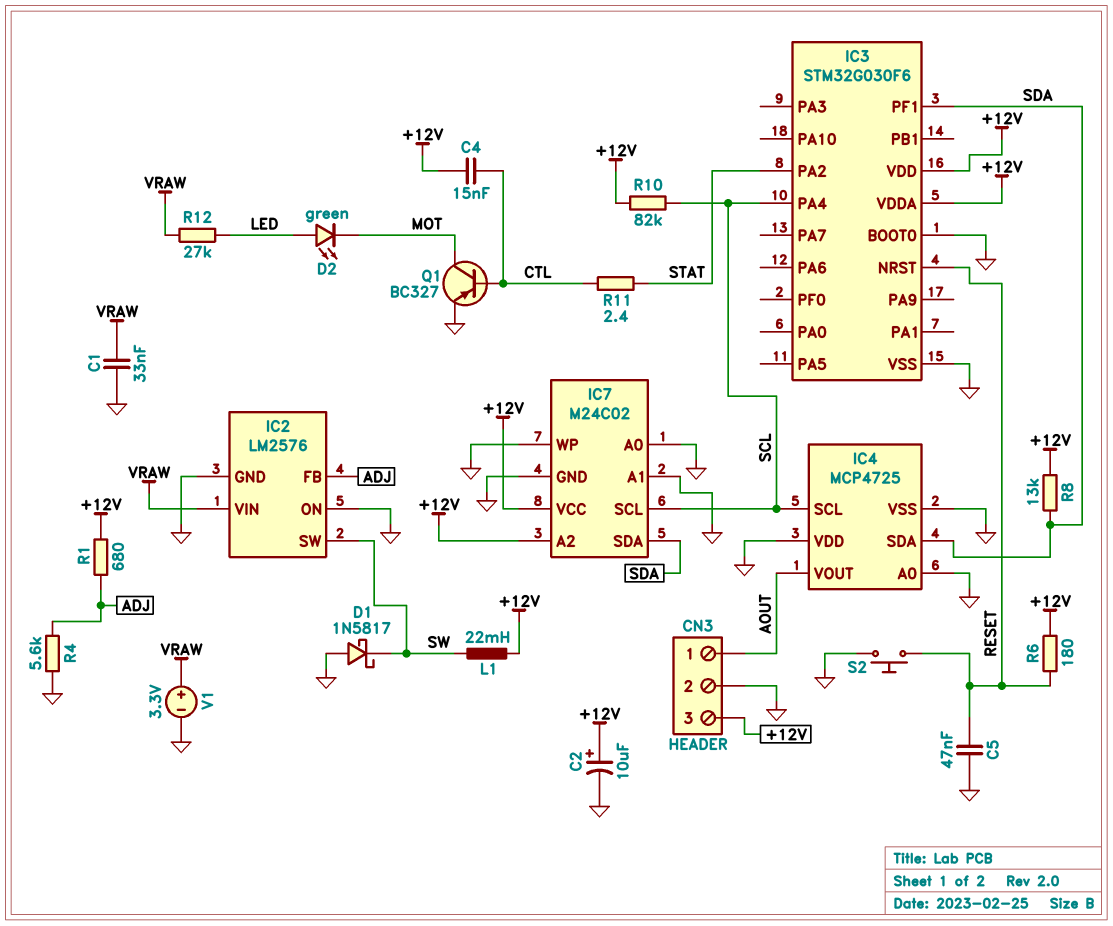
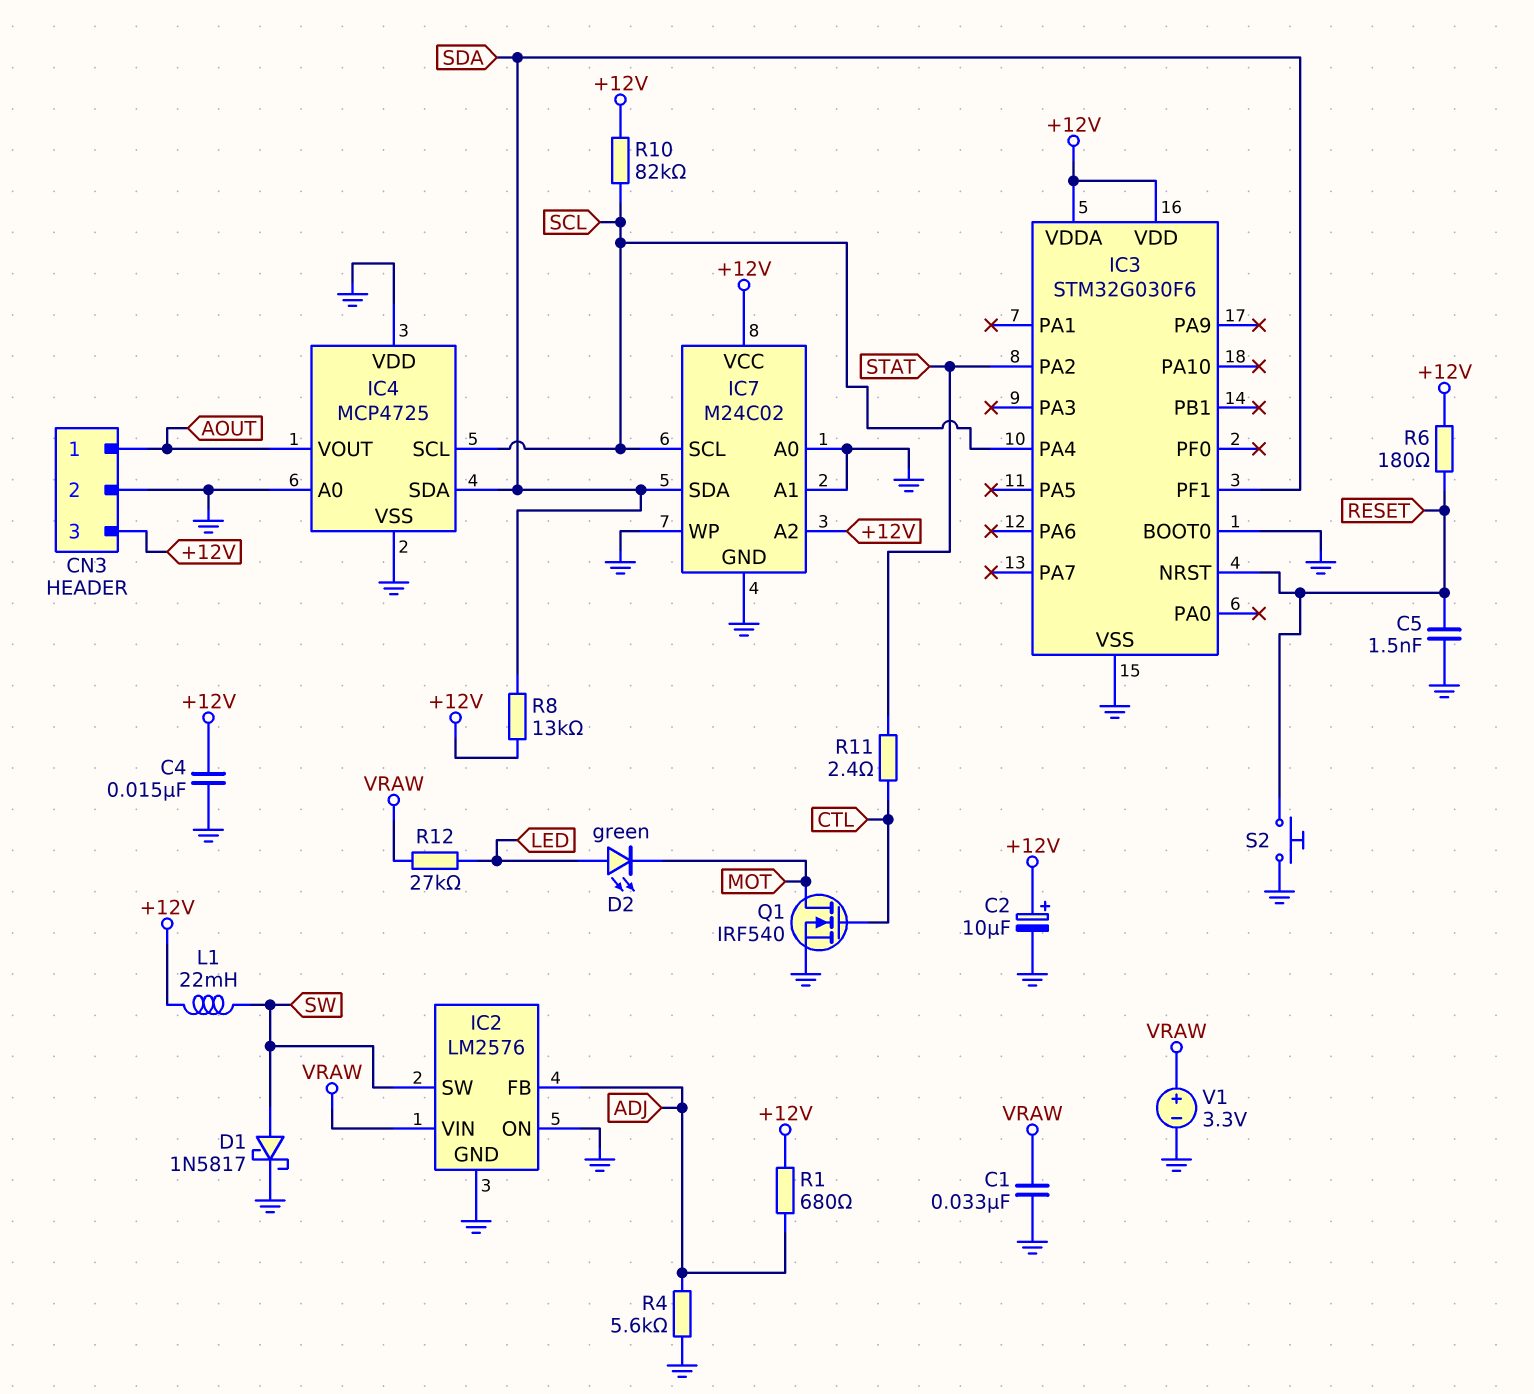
C4: 15nF (+12V, CTL) -> 15nF (+12V, GND)
C5: 47nF (GND, RESET) -> 1.5nF (GND, RESET)
D1: schottky 1N5817 (A GND, K SW) -> schottky 1N5817 (A SW, K GND)
Q1: PNP BC327 (B CTL, C MOT, E GND) -> NMOS IRF540 (G CTL, D MOT, S GND)

